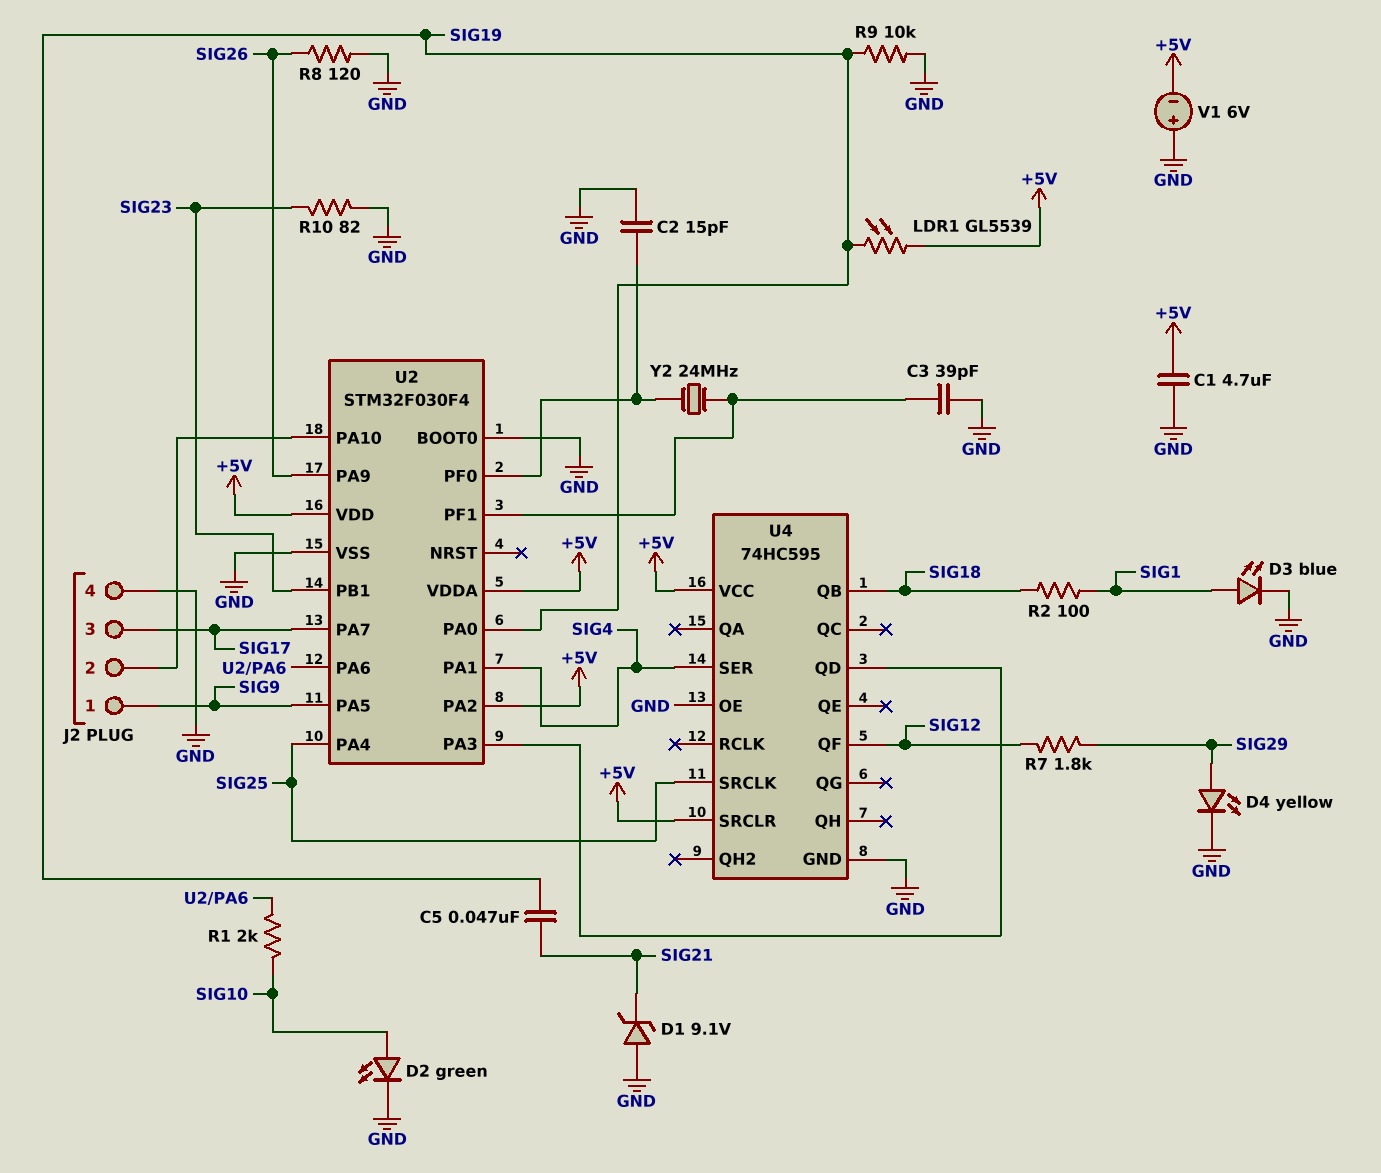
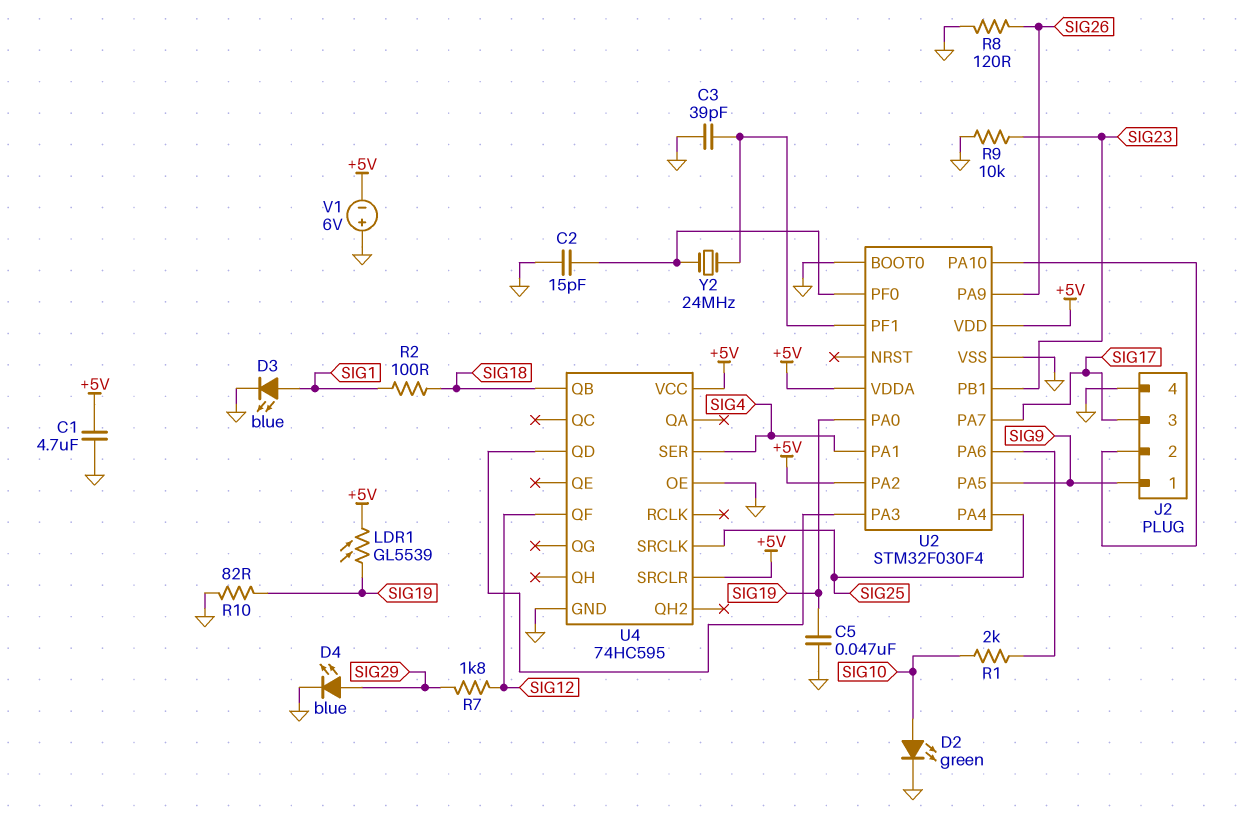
C5: 47nF (SIG19, SIG21) -> 47nF (GND, SIG19)
D1: zener 9.1V (A GND, K SIG21) -> none
D4: LED yellow (A SIG29, K GND) -> LED blue (A SIG29, K GND)
R9: 10k (GND, SIG19) -> 10k (GND, SIG23)
R10: 82 (GND, SIG23) -> 82 (GND, SIG19)

